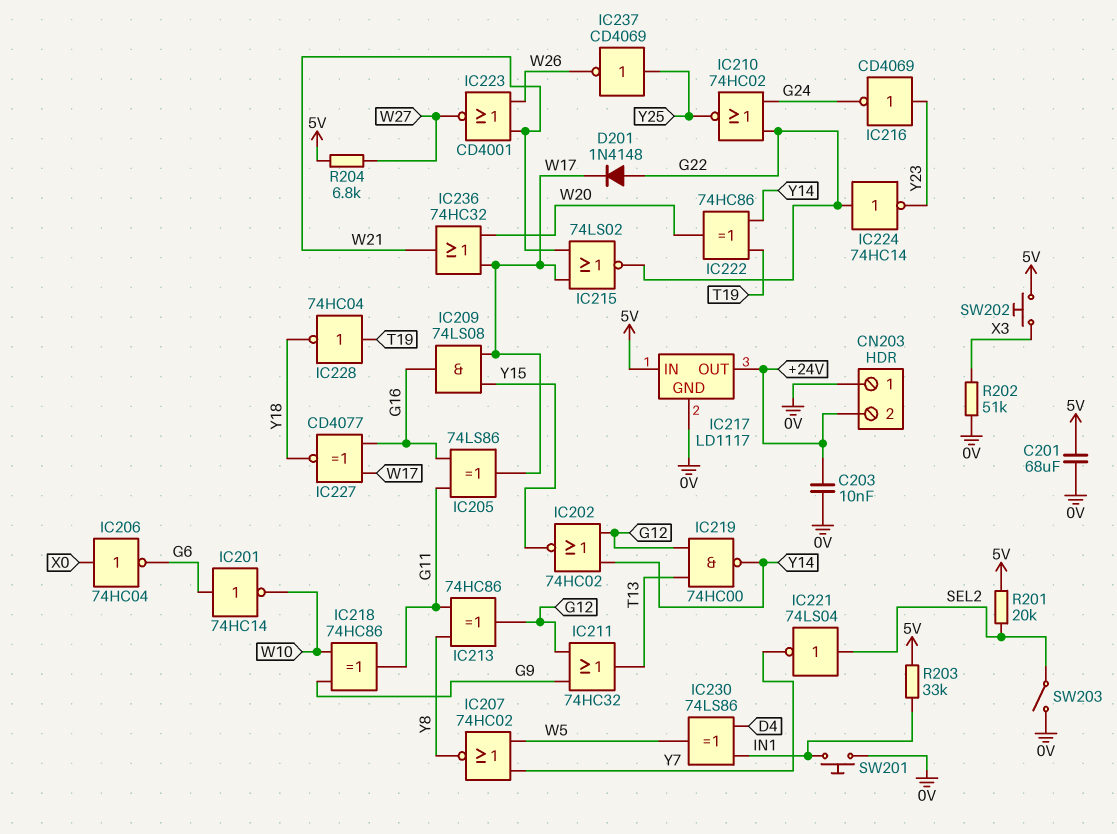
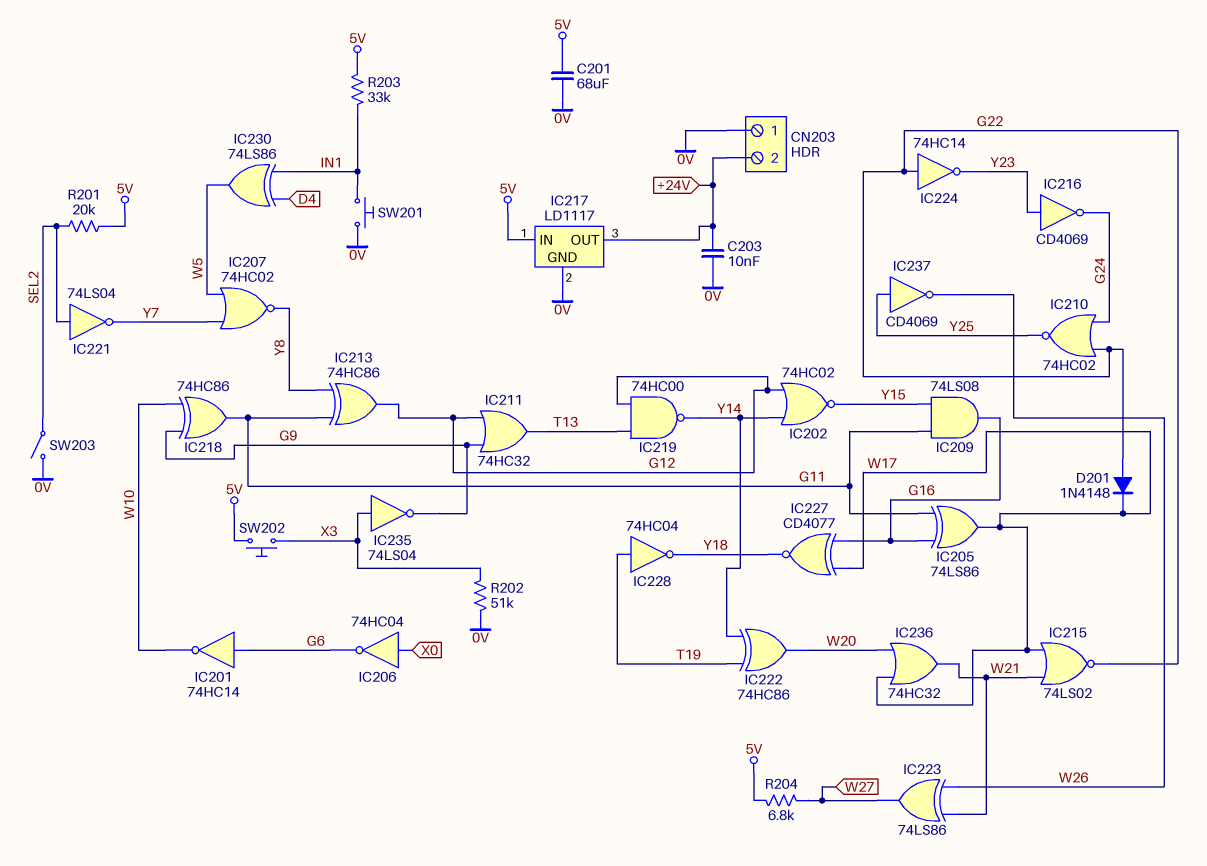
IC209: AND 74LS08 (in W17, in Y15, out G16) -> AND 74LS08 (in G11, in Y15, out G16)
IC223: NOR CD4001 (in W21, in W26, out W27) -> XOR 74LS86 (in W21, in W26, out W27)
IC235: none -> NOT 74LS04 (in X3, out G9)

